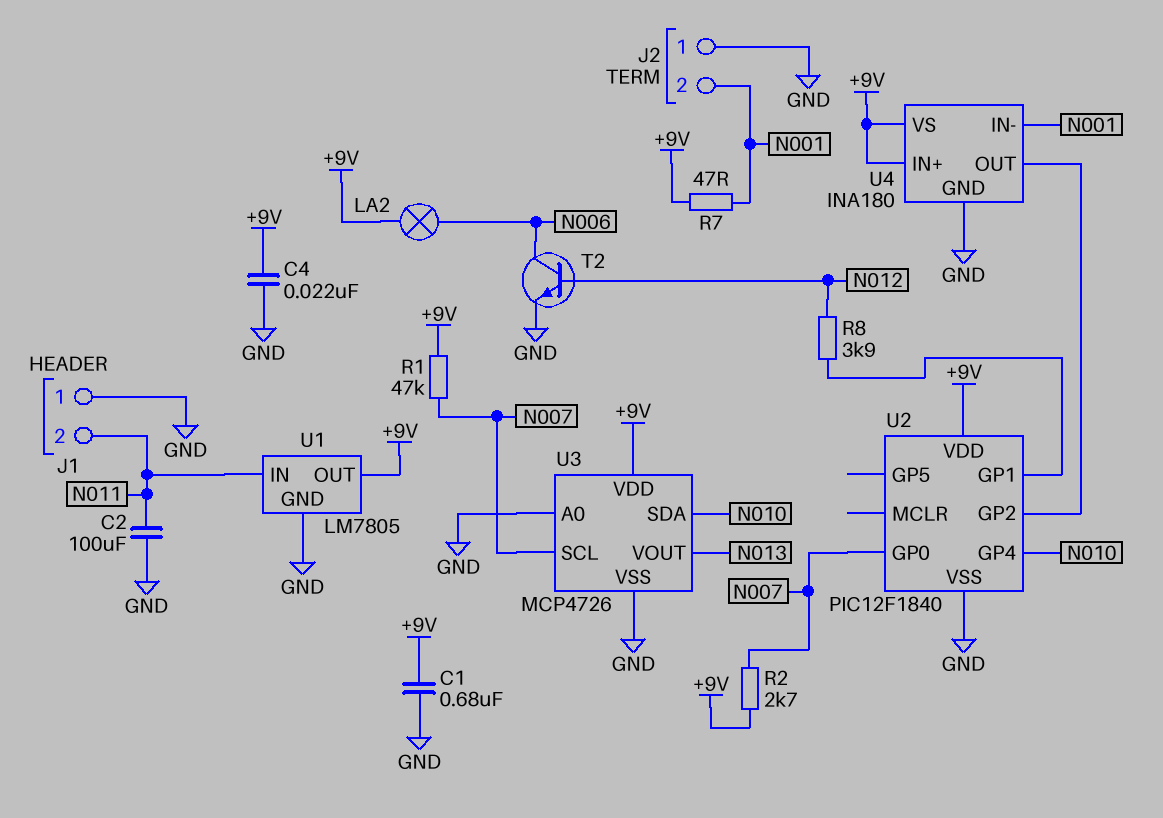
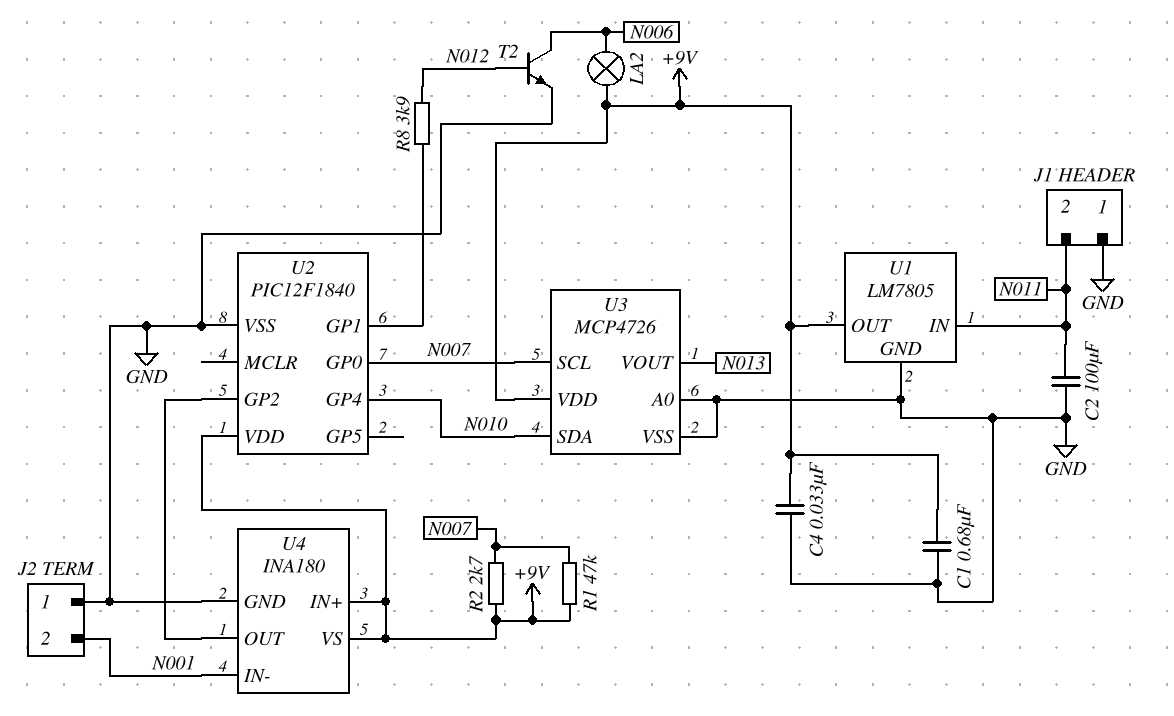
C4: 22nF (+9V, GND) -> 33nF (+9V, GND)
R7: 47 (+9V, N001) -> none

